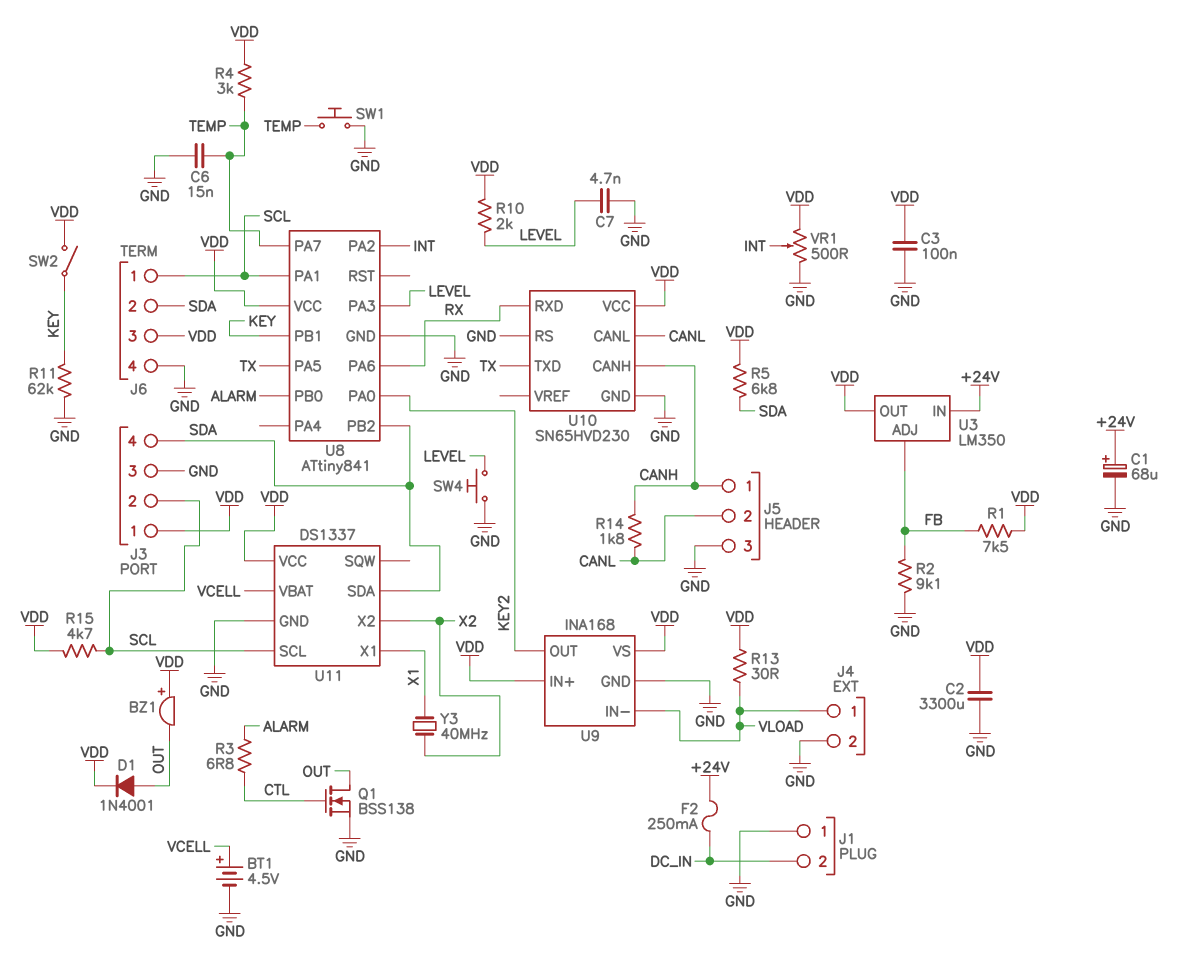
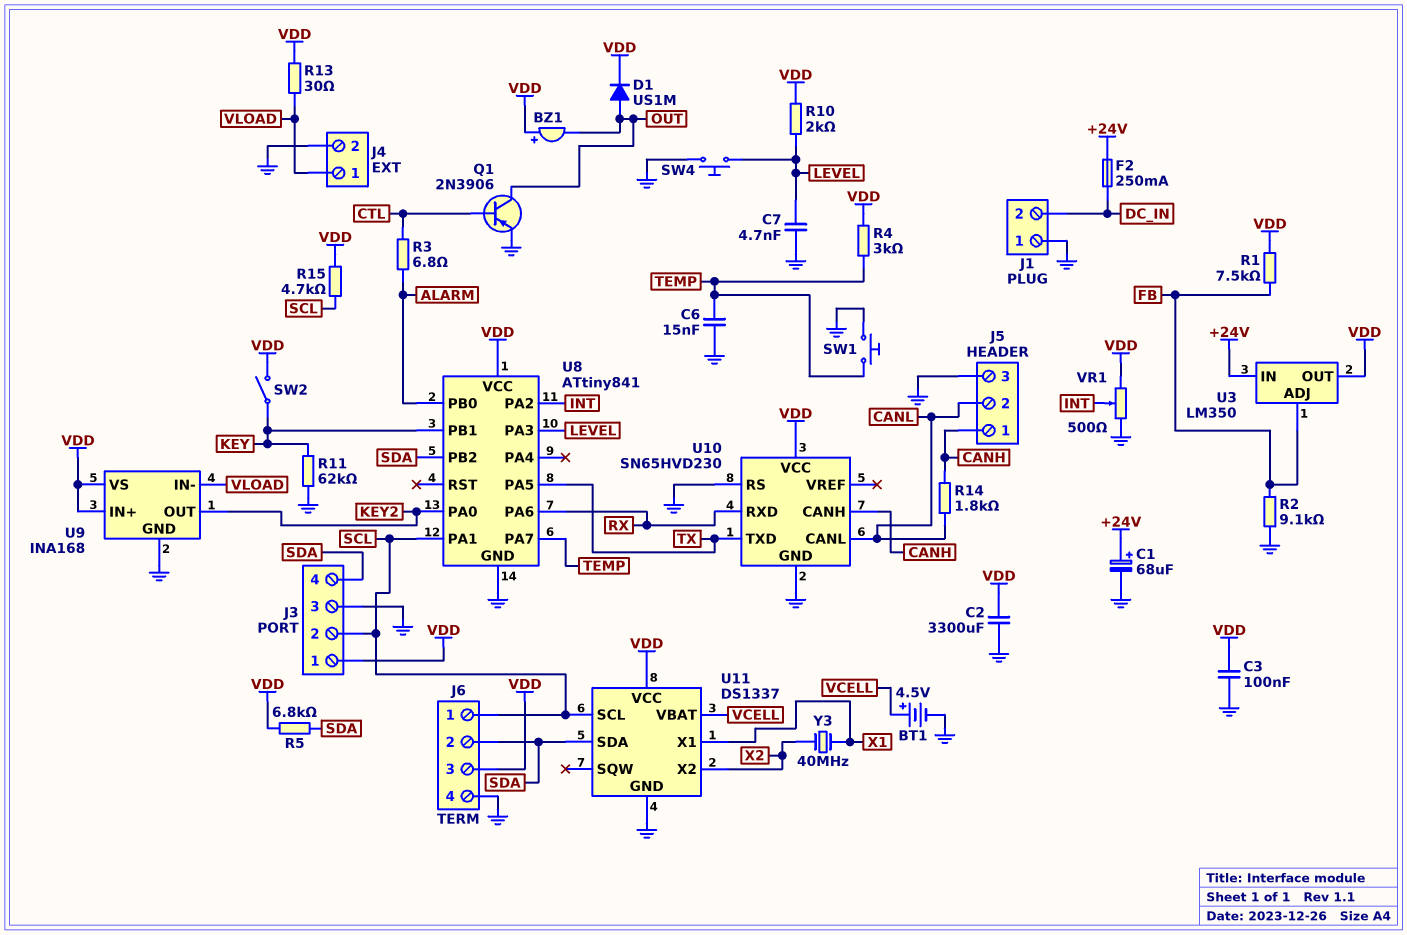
D1: diode 1N4001 (A OUT, K VDD) -> diode US1M (A OUT, K VDD)
Q1: NMOS BSS138 (G CTL, D OUT, S GND) -> PNP 2N3906 (B CTL, C OUT, E GND)

